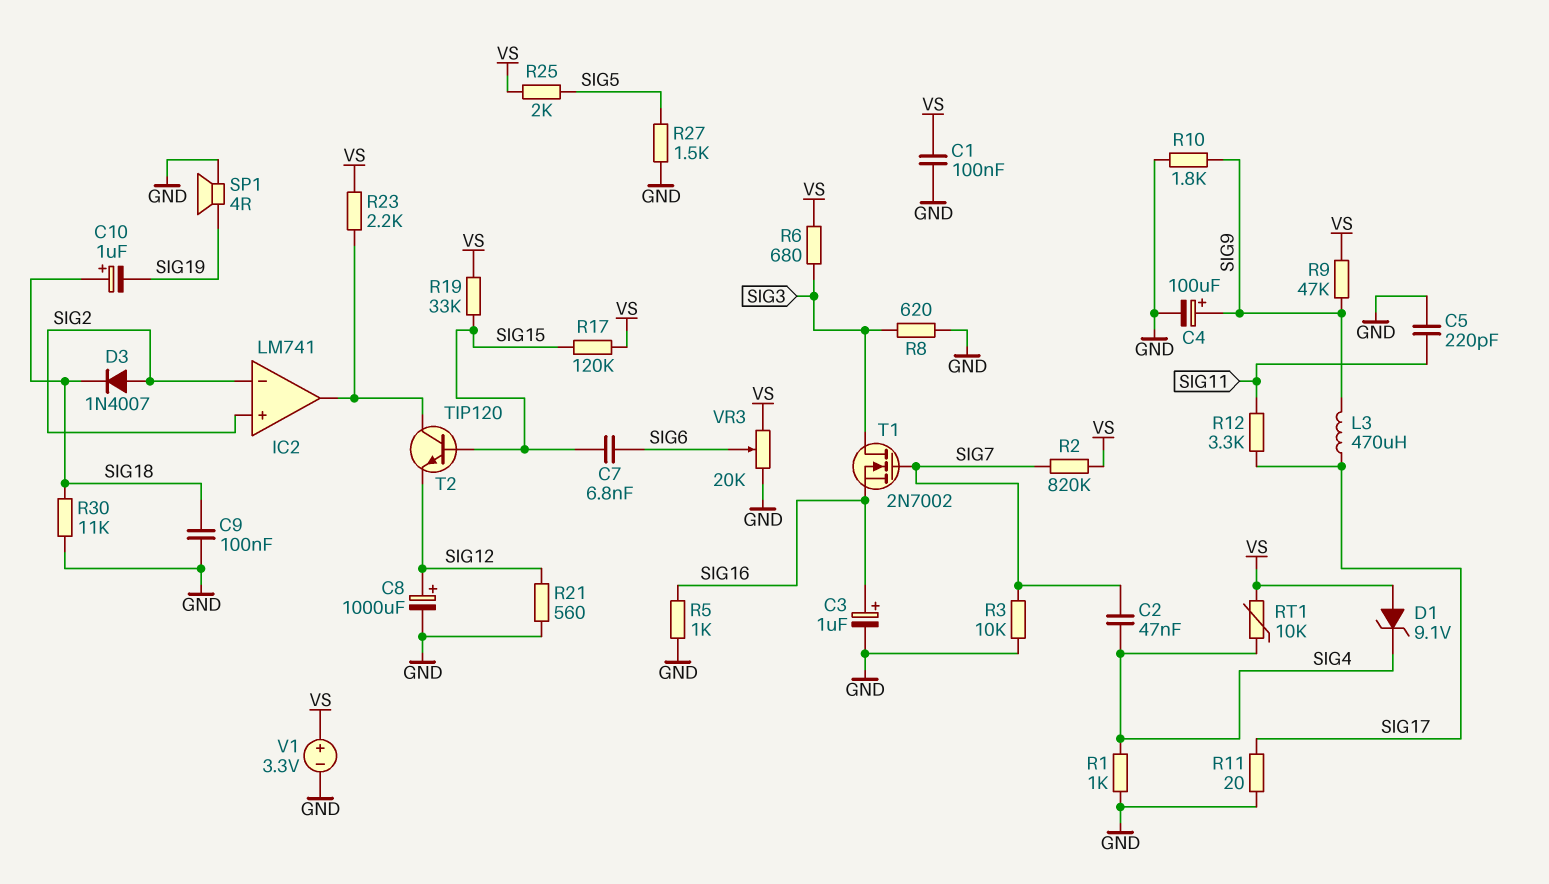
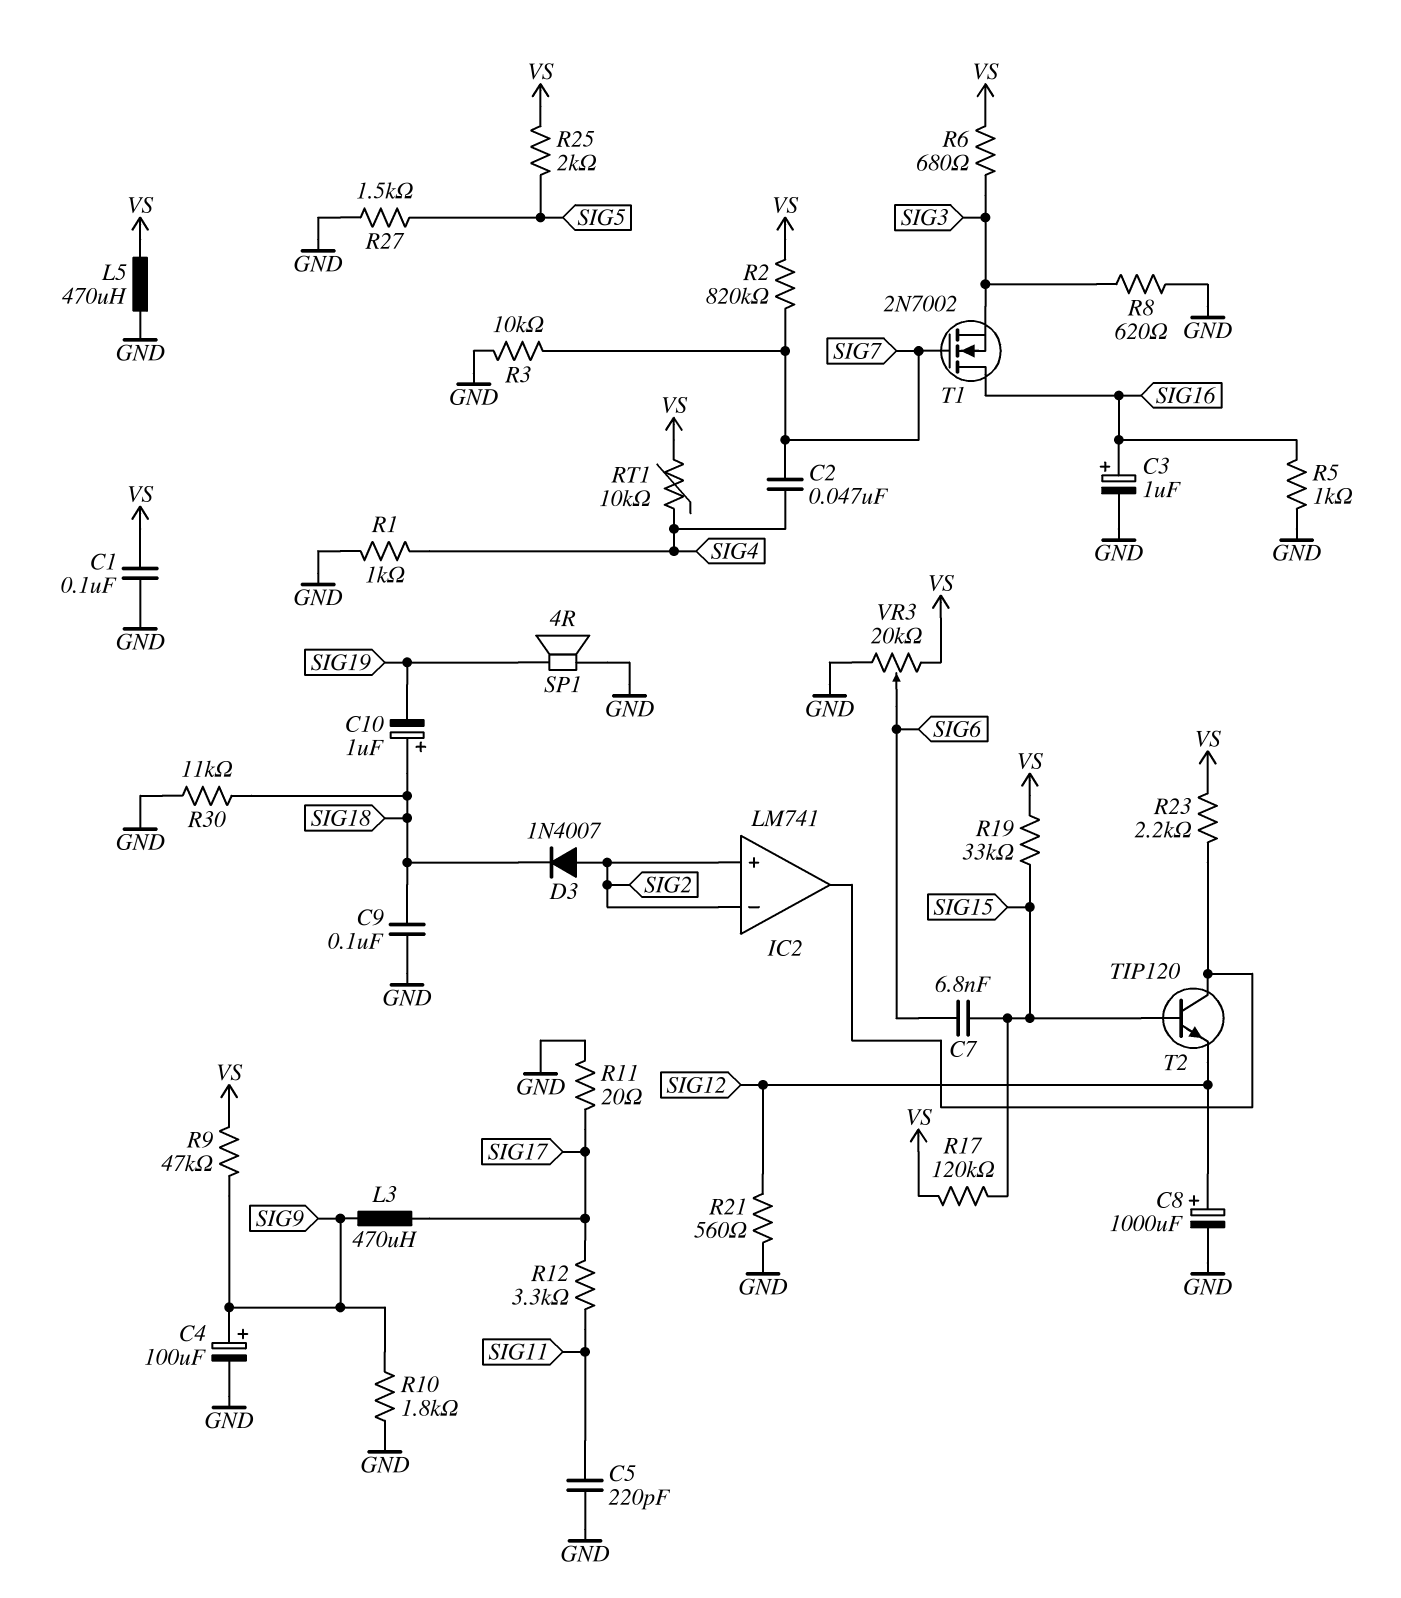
D1: zener 9.1V (A VS, K SIG4) -> none
L5: none -> 470uH (GND, VS)
T1: NMOS 2N7002 (G SIG7, D SIG3, S SIG16) -> NMOS 2N7002 (G SIG7, D SIG16, S SIG3)
V1: 3.3V (plus VS, minus GND) -> none

